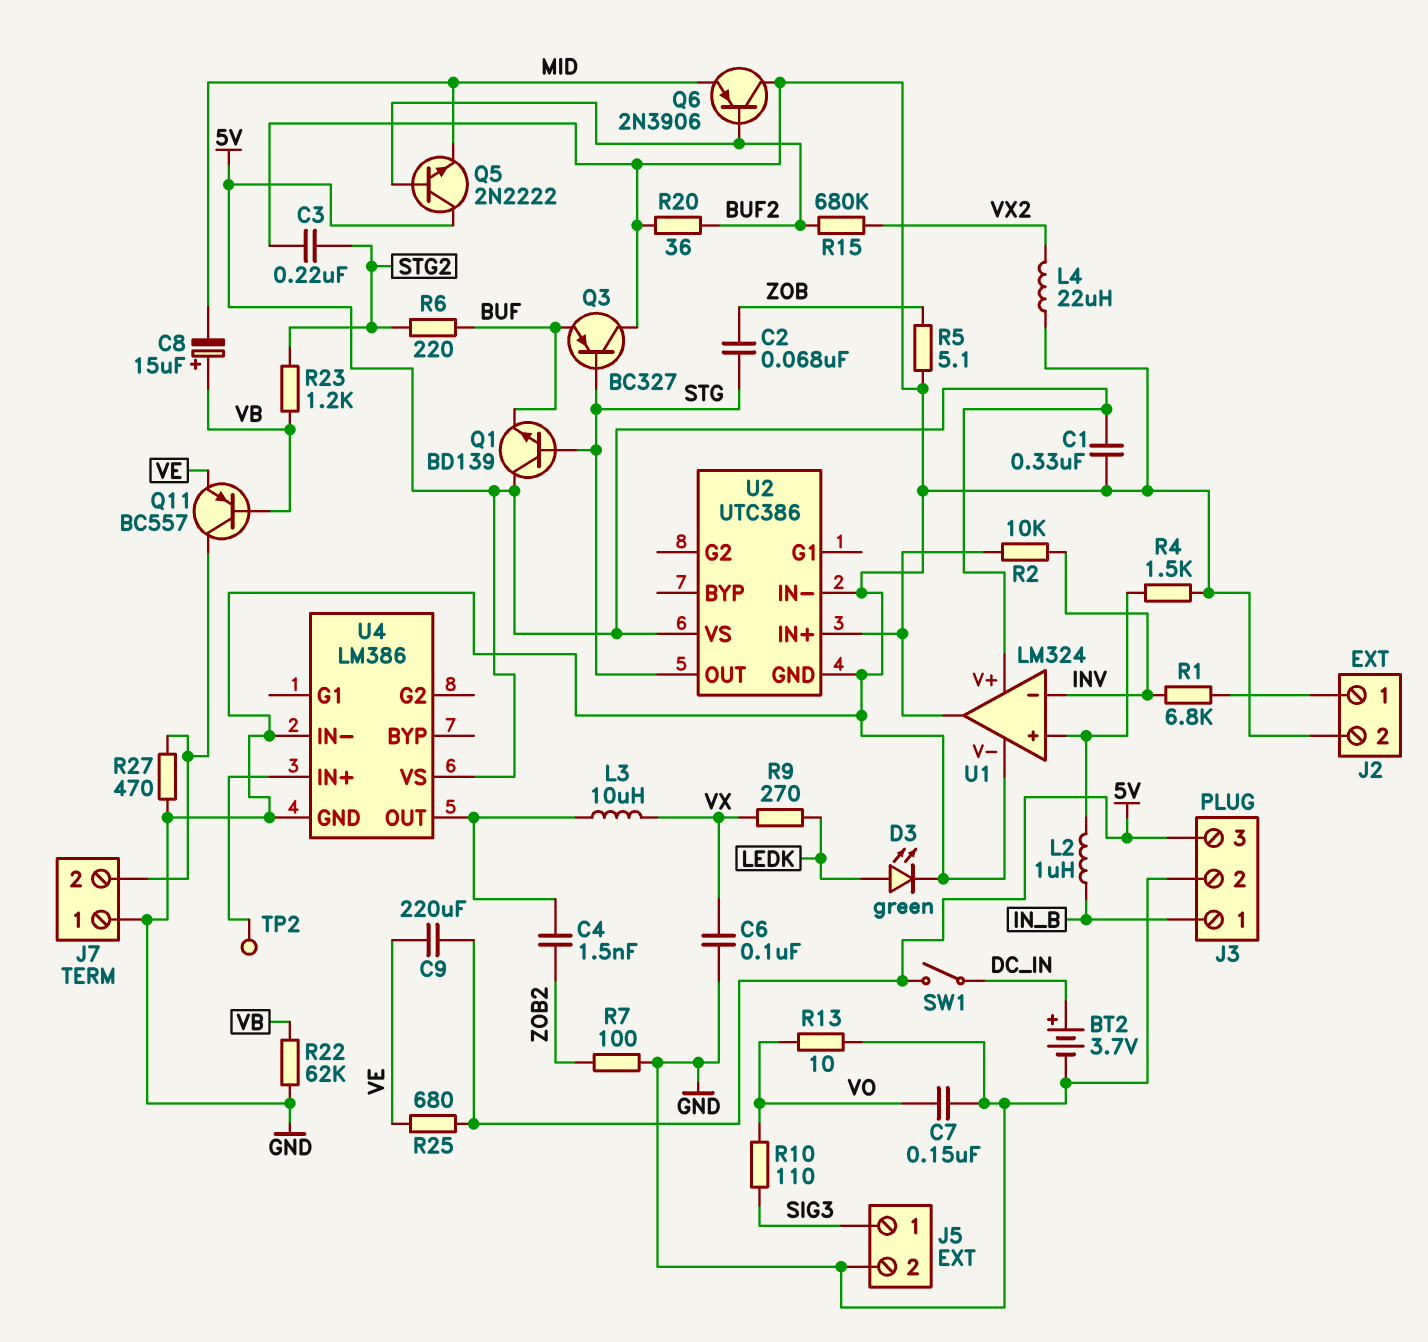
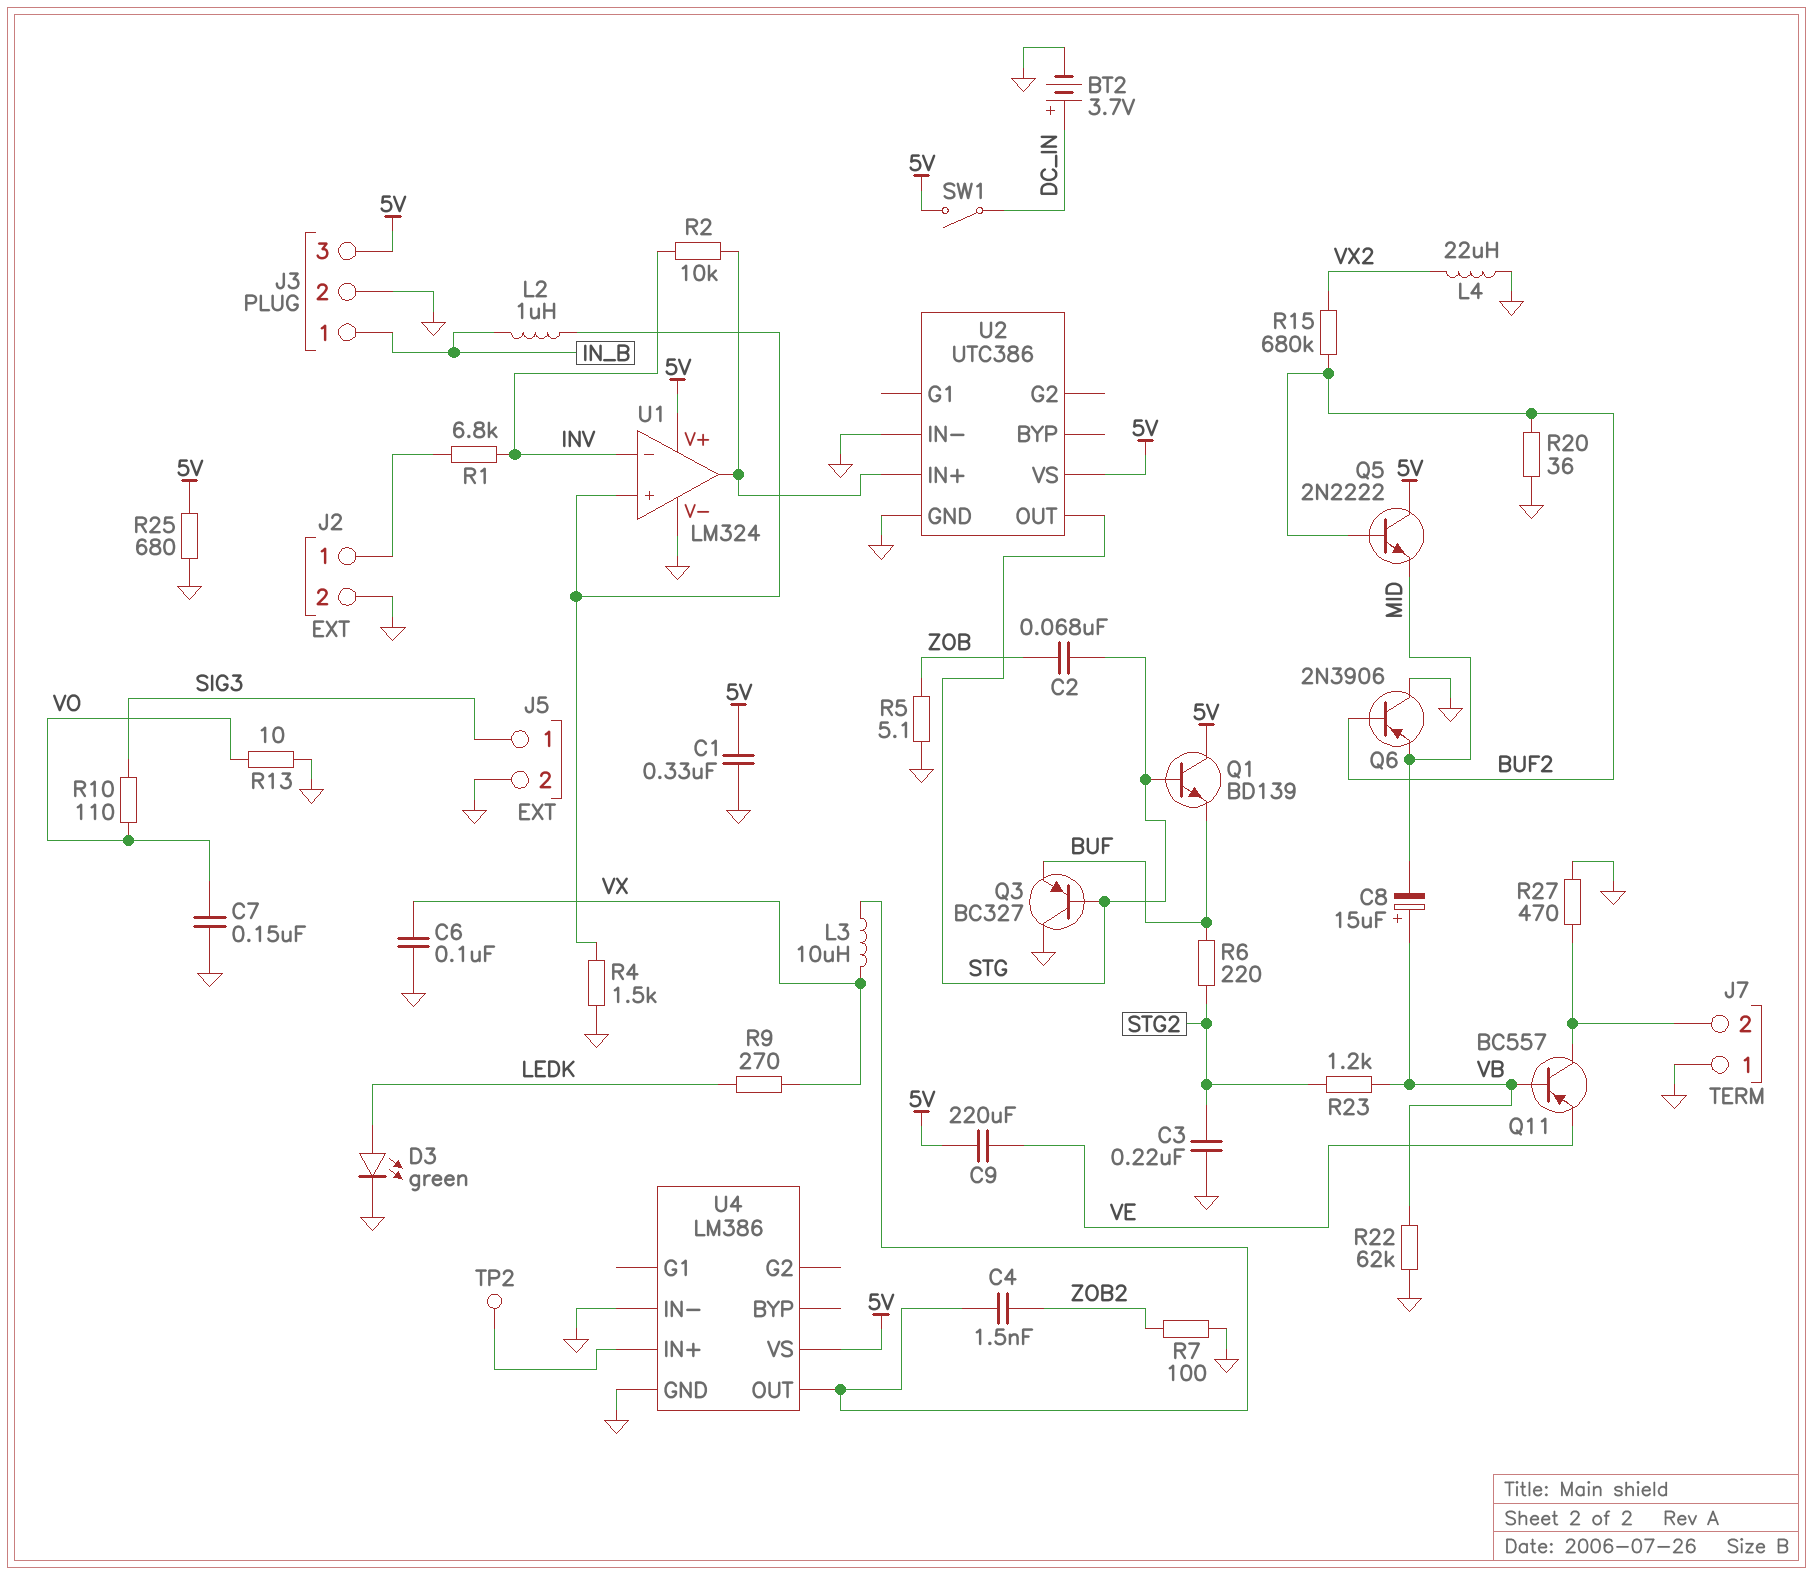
R25: 680 (5V, VE) -> 680 (5V, GND)

